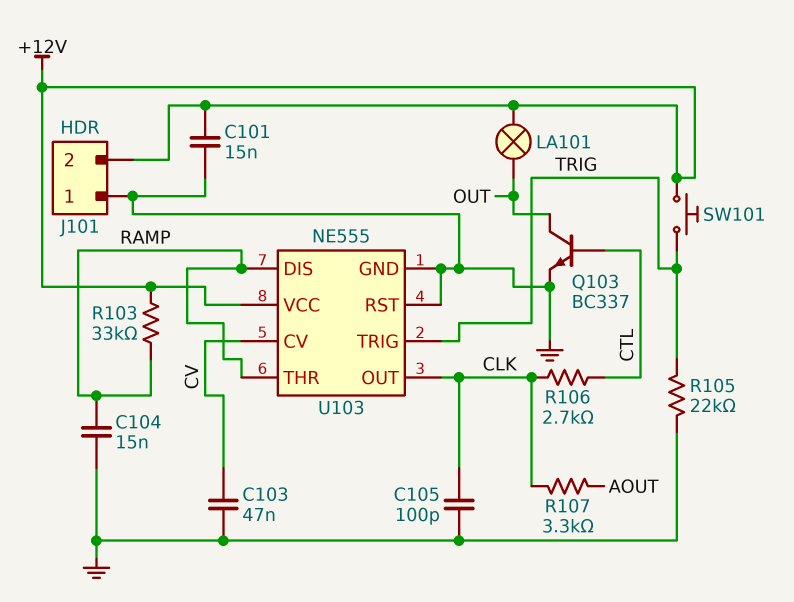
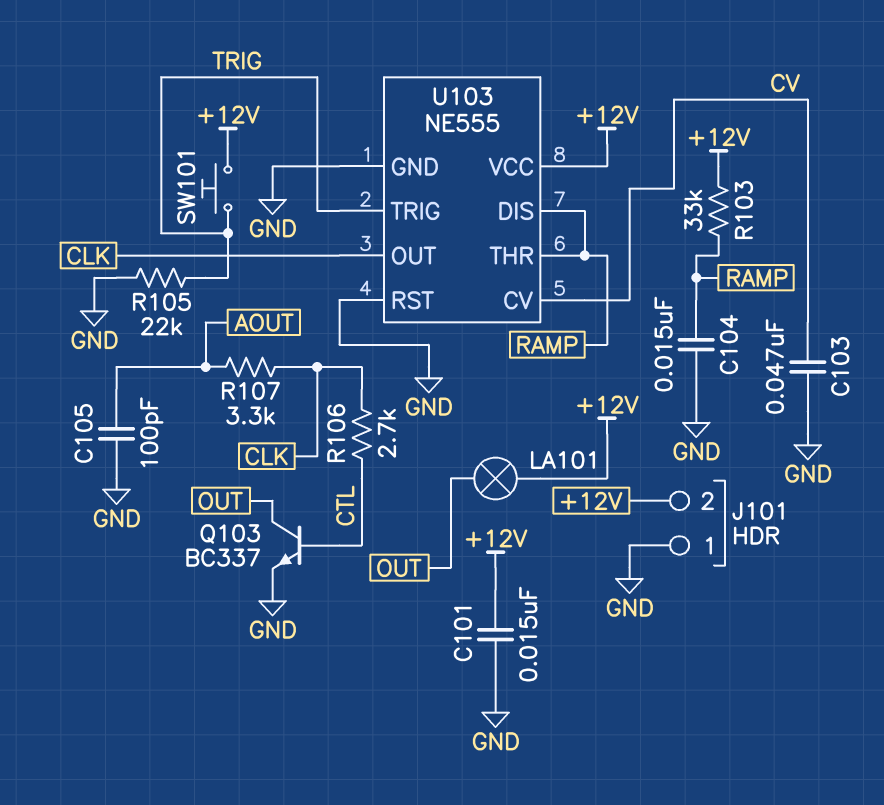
C105: 100pF (CLK, GND) -> 100pF (AOUT, GND)

